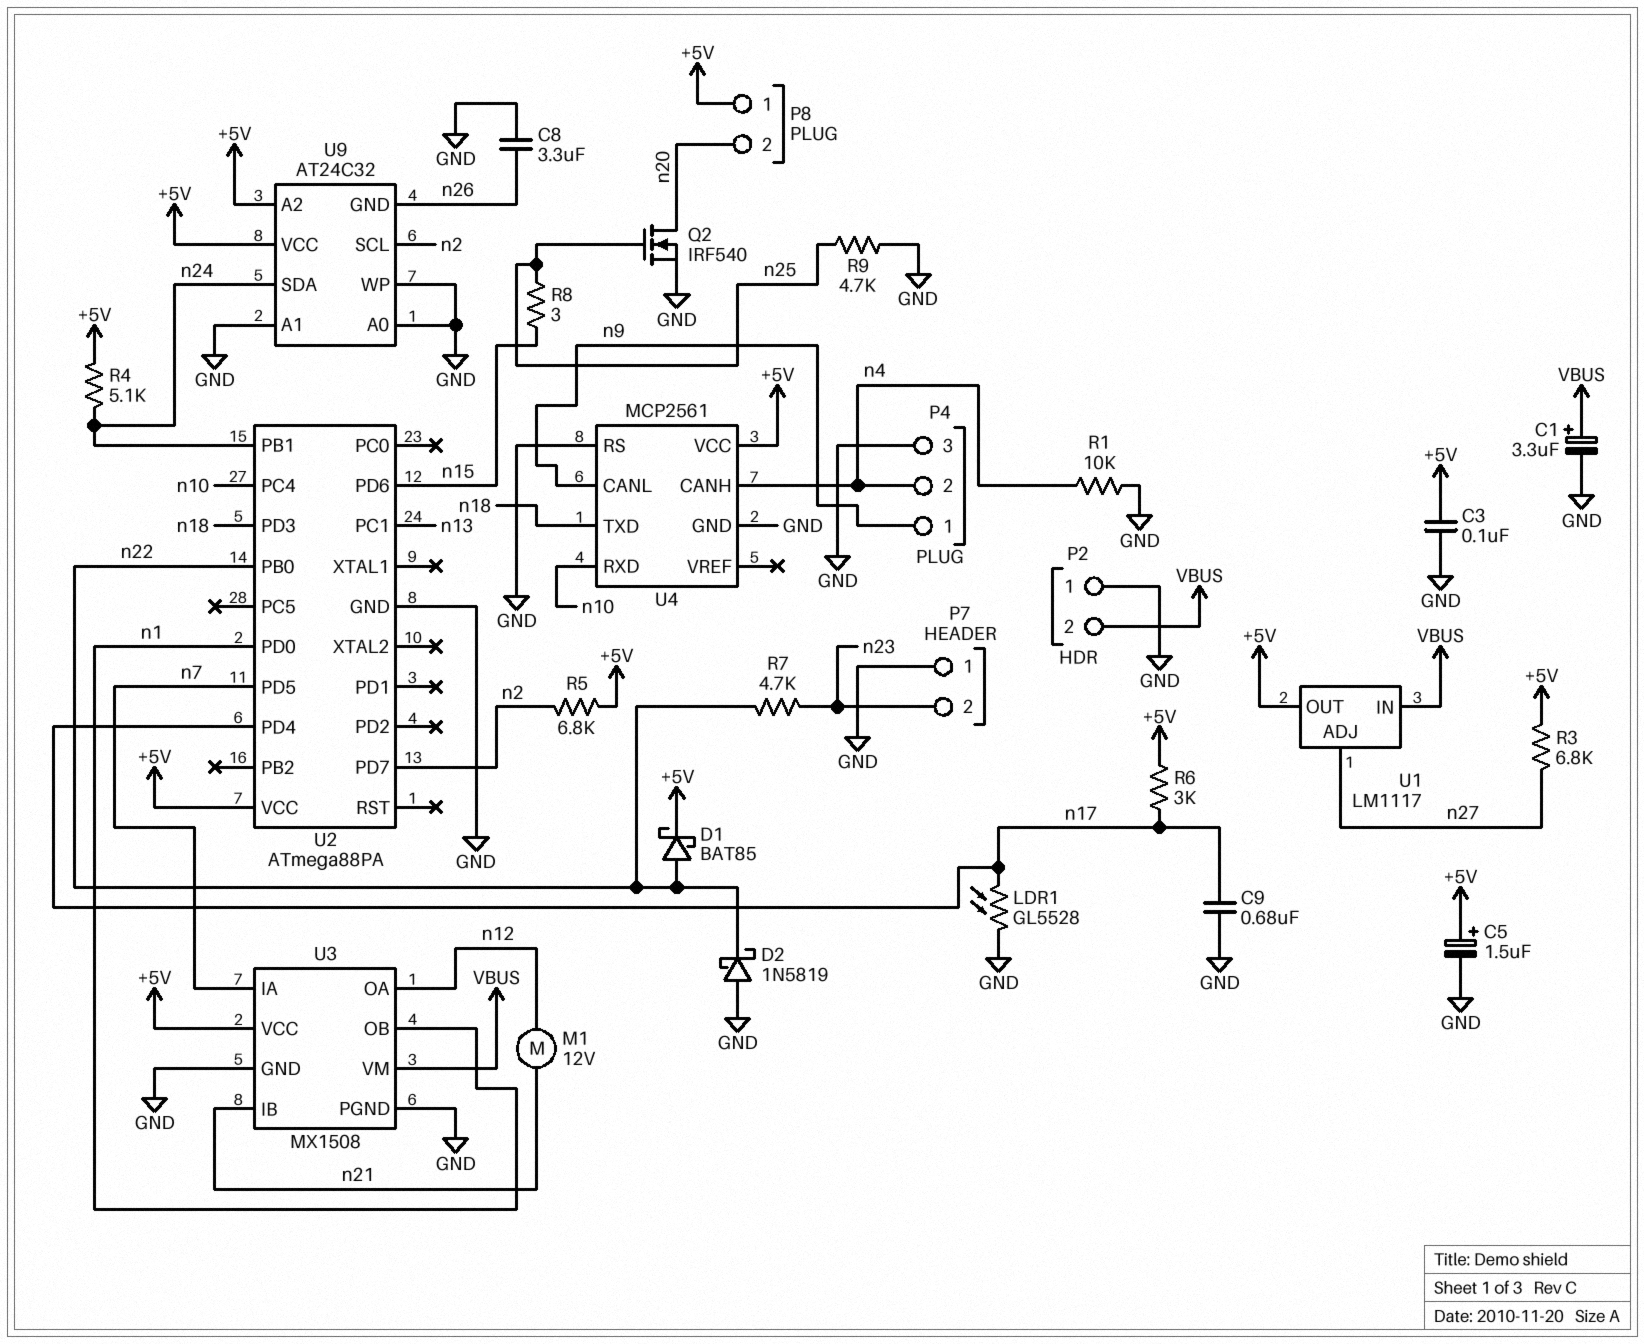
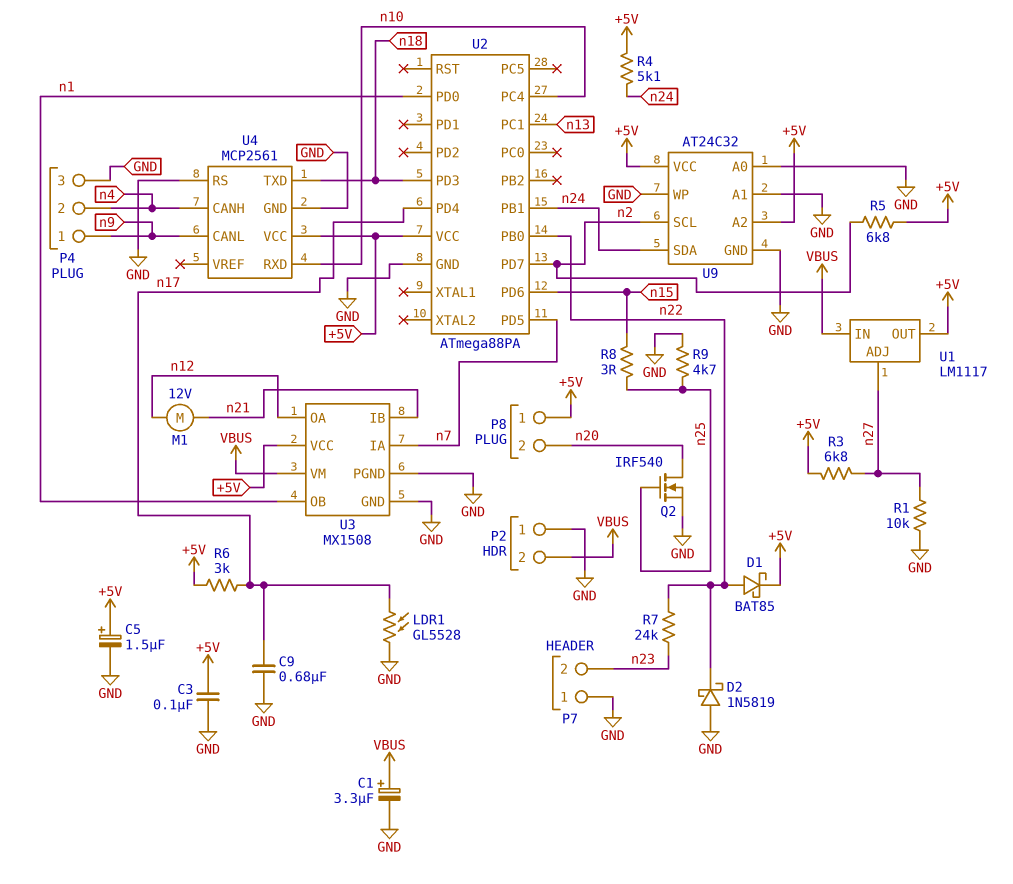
C8: 3.3uF (GND, n26) -> none
R1: 10k (GND, n4) -> 10k (GND, n27)
R7: 4.7k (n22, n23) -> 24k (n22, n23)
U9 pin GND: n26 -> GND

